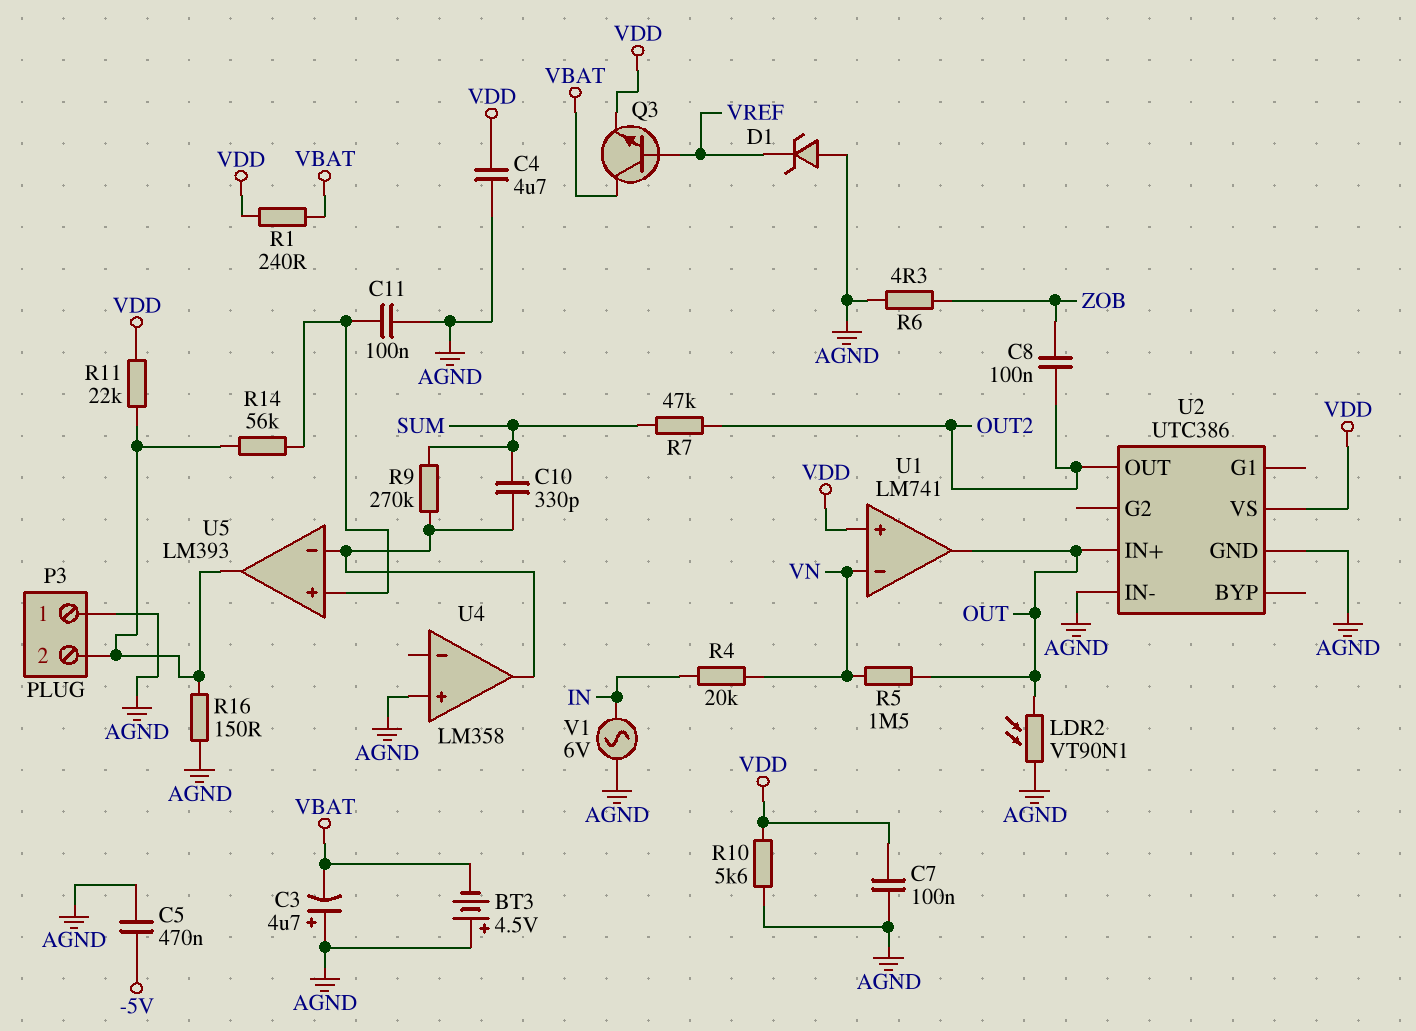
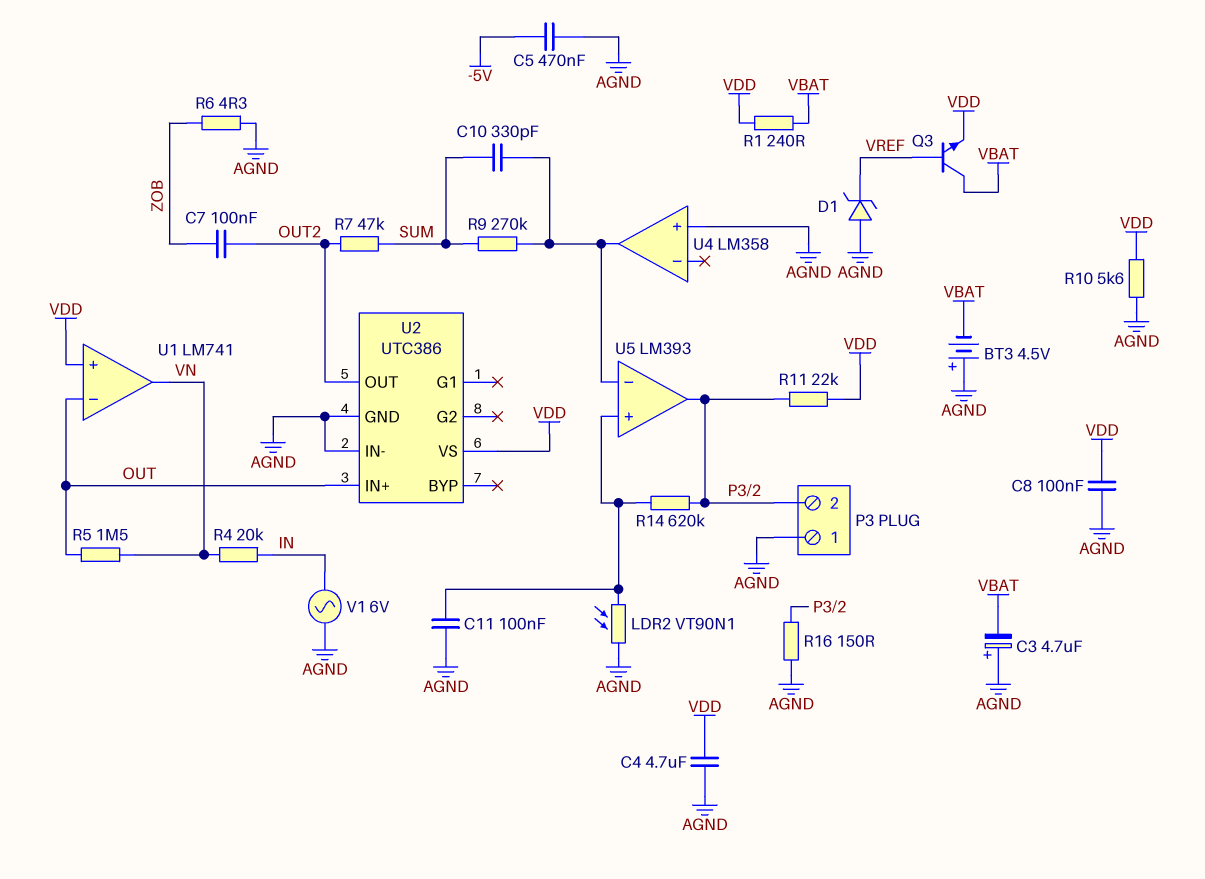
C7: 100nF (AGND, VDD) -> 100nF (OUT2, ZOB)
C8: 100nF (OUT2, ZOB) -> 100nF (AGND, VDD)
LDR2: VT90N1 (AGND, OUT) -> VT90N1 (AGND, U5/in+)
R14: 56k (P3/2, U5/in+) -> 620k (P3/2, U5/in+)
U1 pin in-: VN -> OUT
U1 pin out: OUT -> VN

